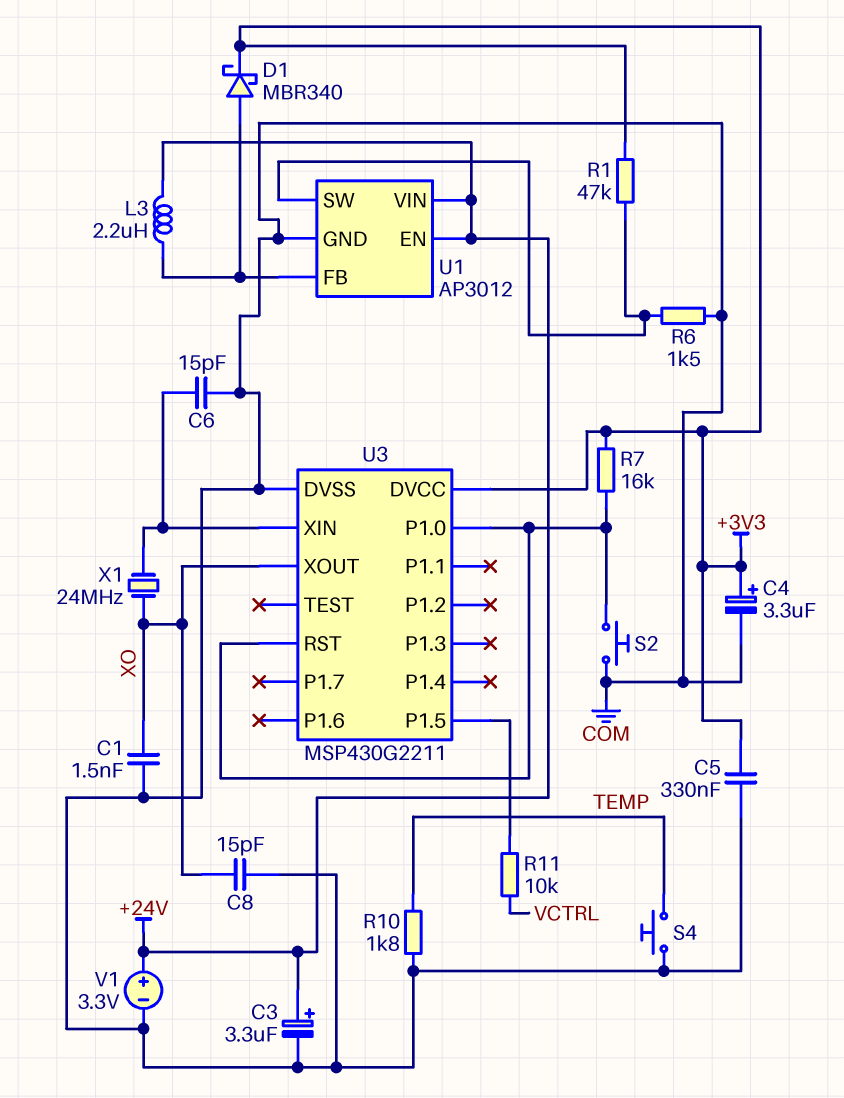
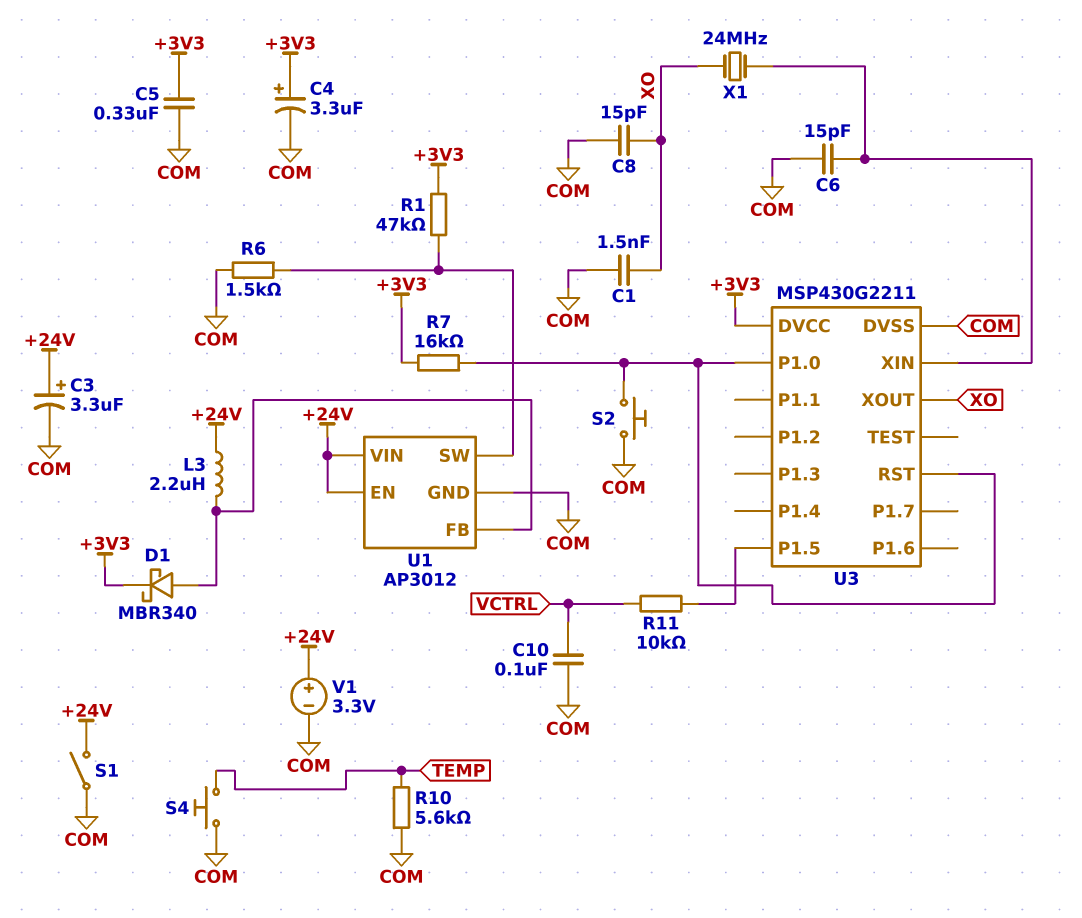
C10: none -> 100nF (COM, VCTRL)
R10: 1.8k (COM, TEMP) -> 5.6k (COM, TEMP)
S1: none -> switch (+24V, COM)

